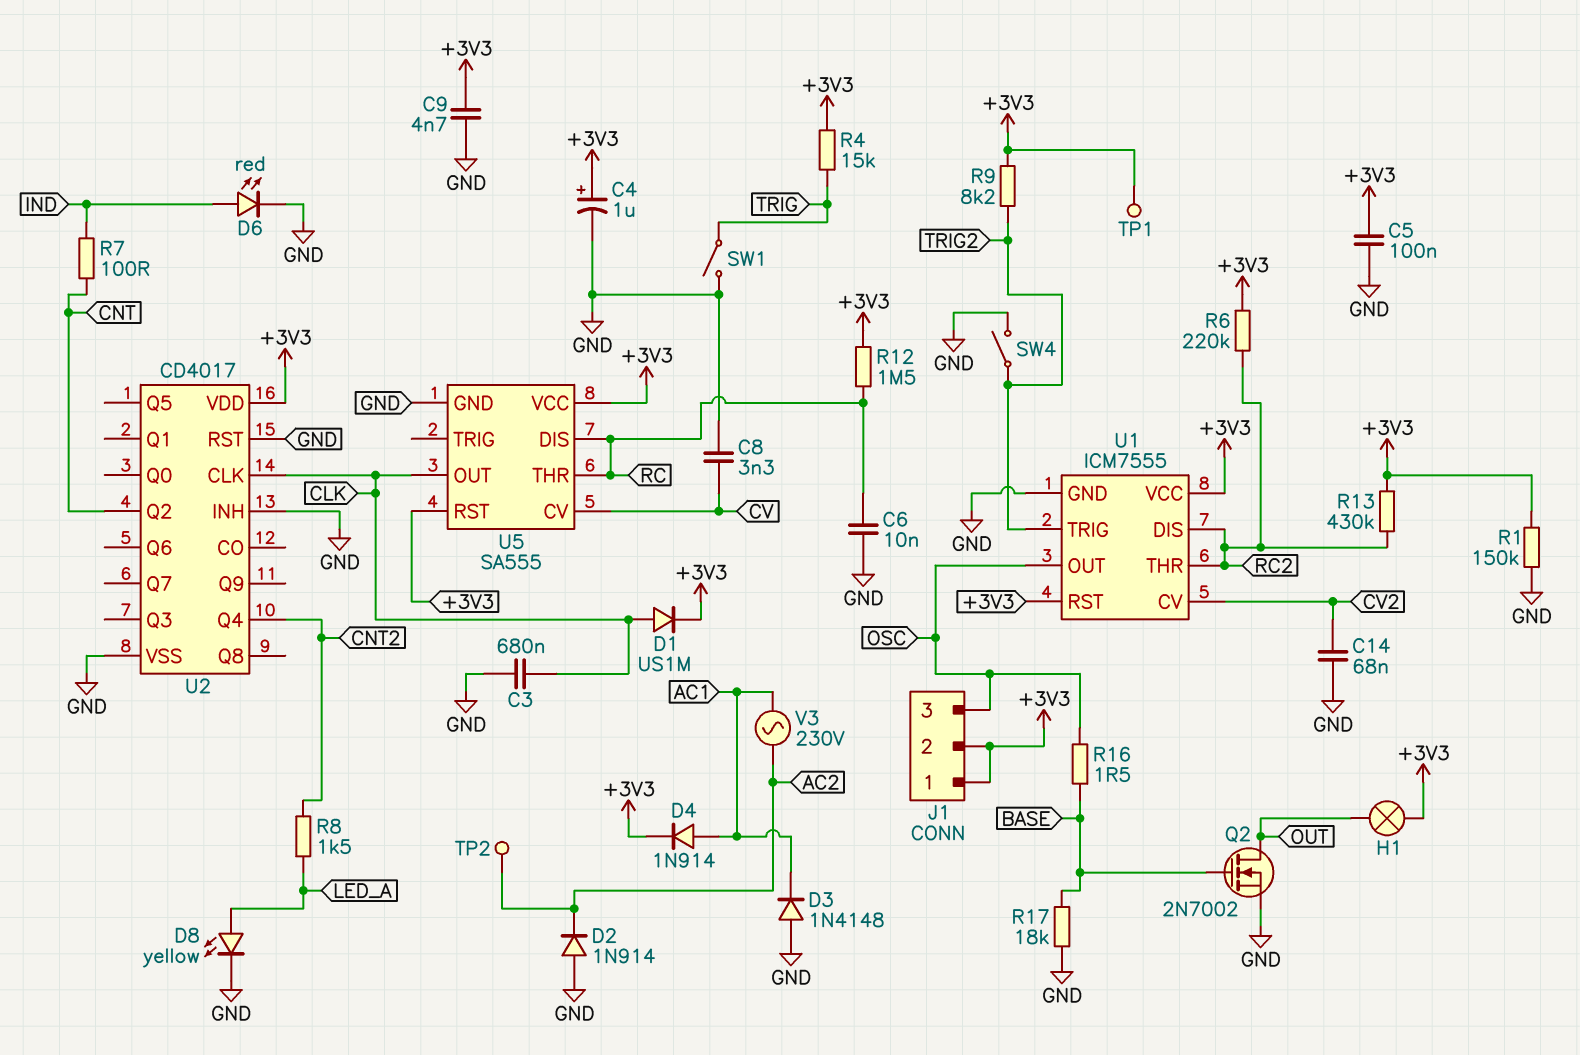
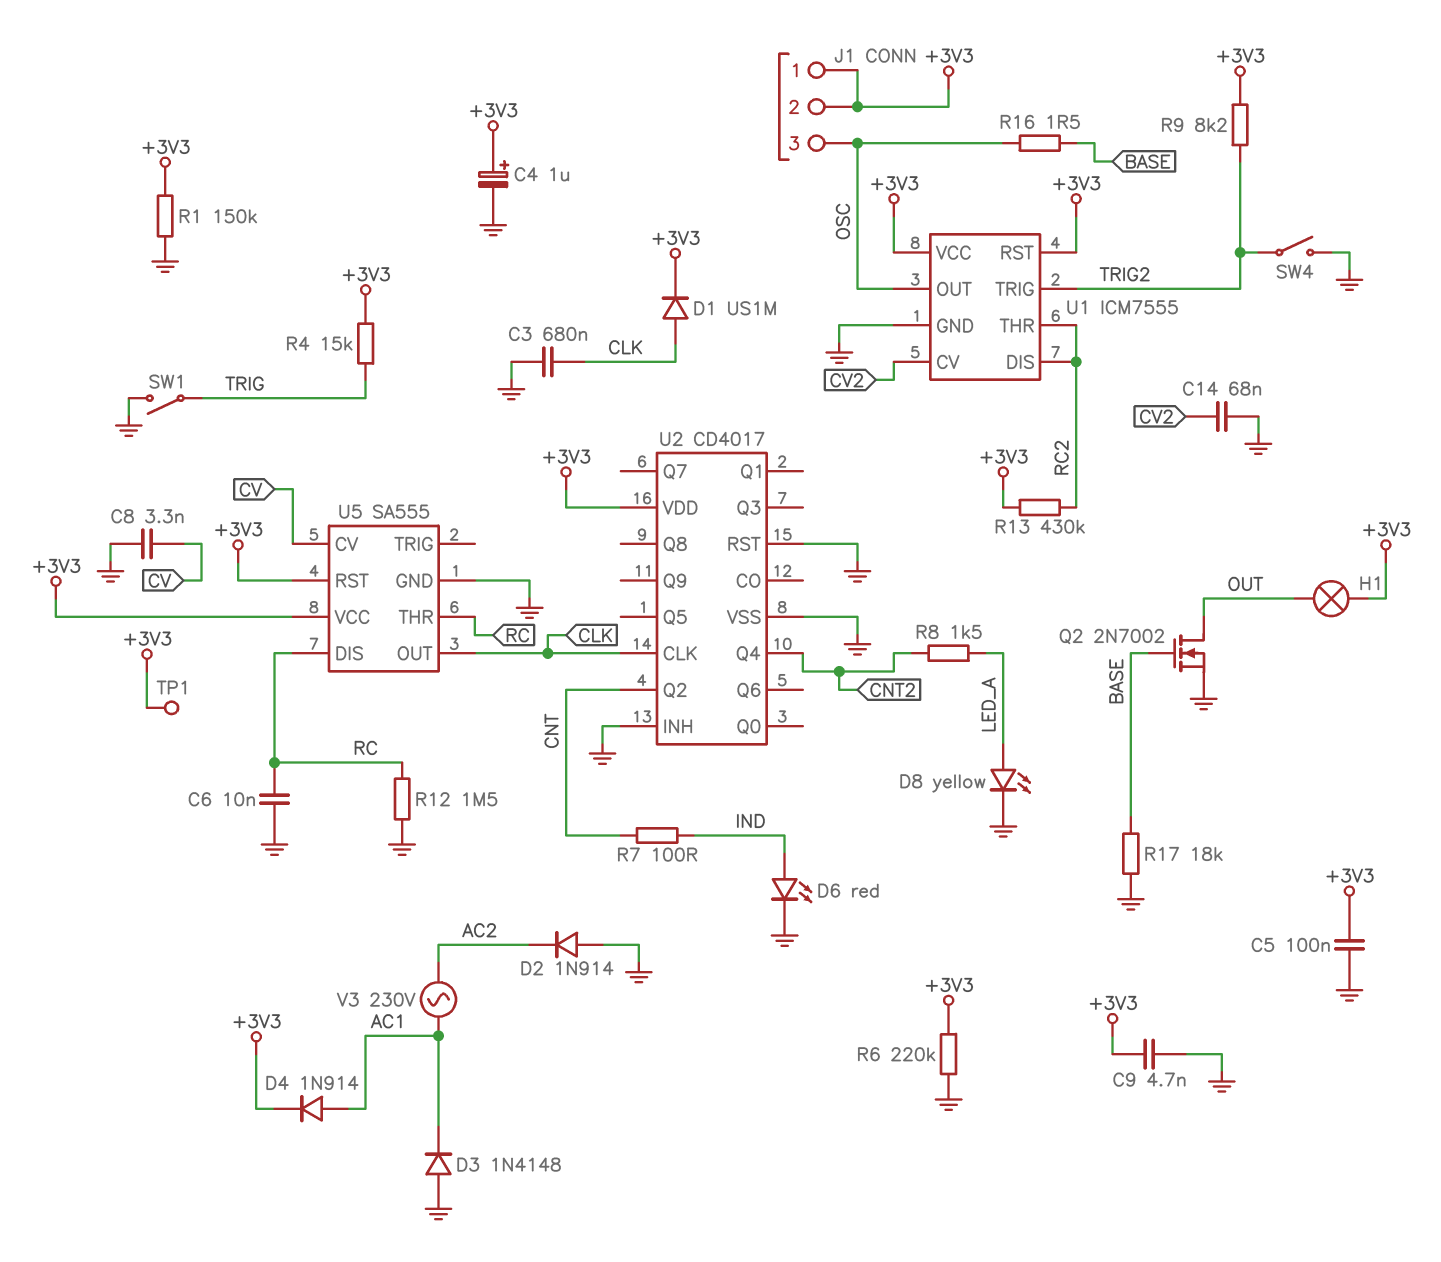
R6: 220k (+3V3, RC2) -> 220k (+3V3, GND)
R12: 1.5M (+3V3, RC) -> 1.5M (GND, RC)
TP2: test point (AC2) -> none

